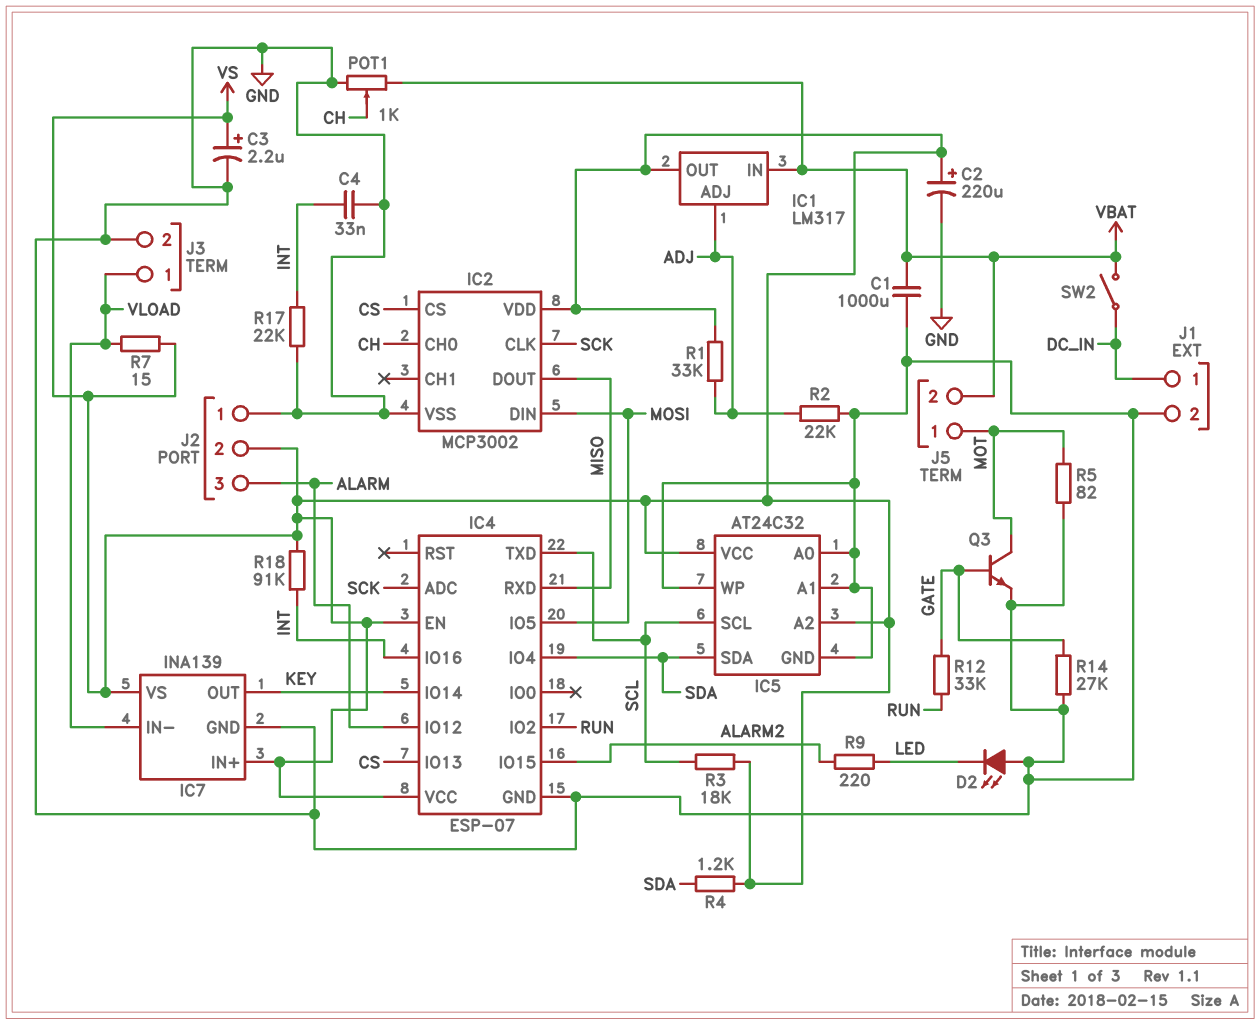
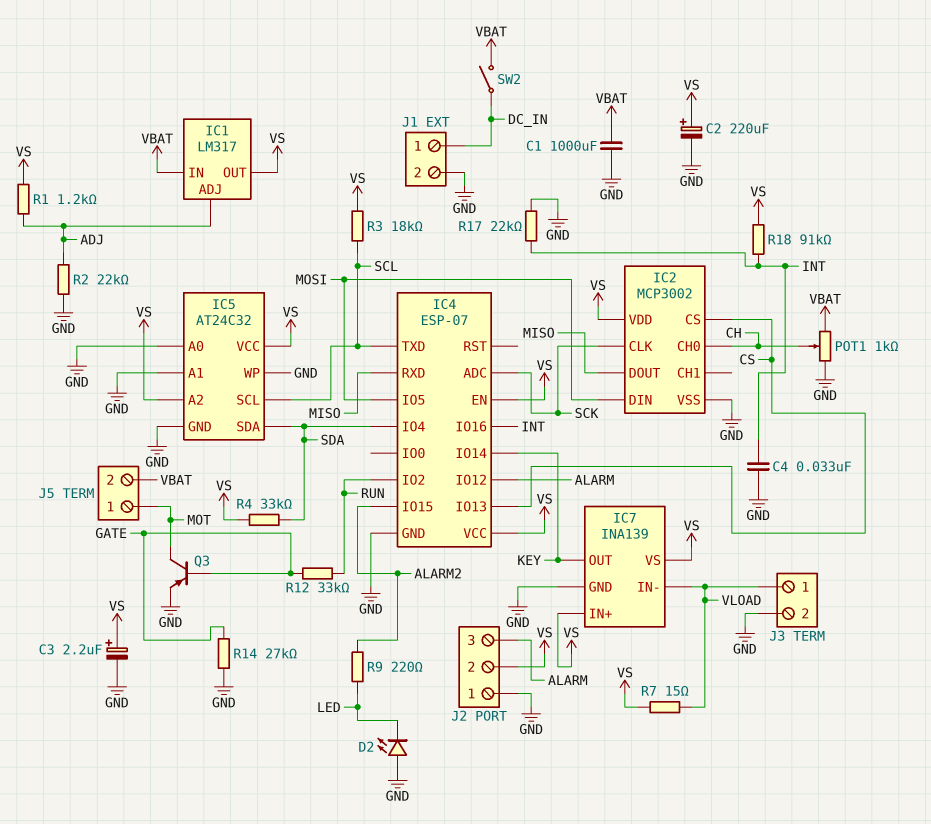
Q3: NPN (B GATE, C MOT, E GND) -> PNP (B GATE, C MOT, E GND)
R1: 33k (ADJ, VS) -> 1.2k (ADJ, VS)
R4: 1.2k (SDA, VS) -> 33k (SDA, VS)
R5: 82 (GND, MOT) -> none

